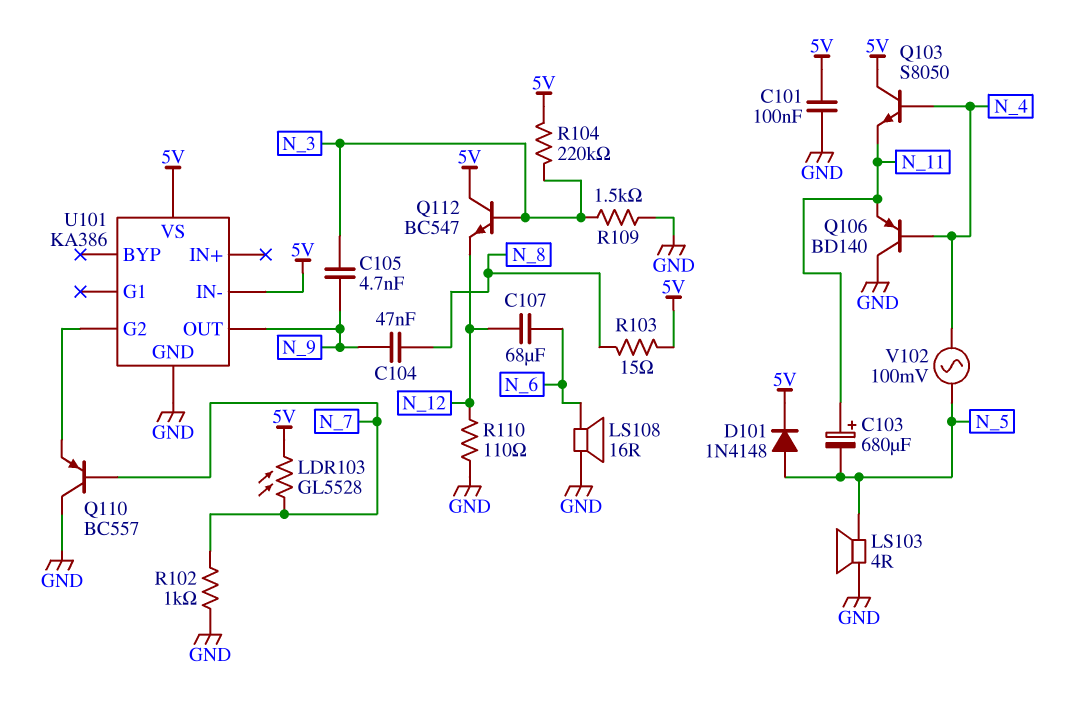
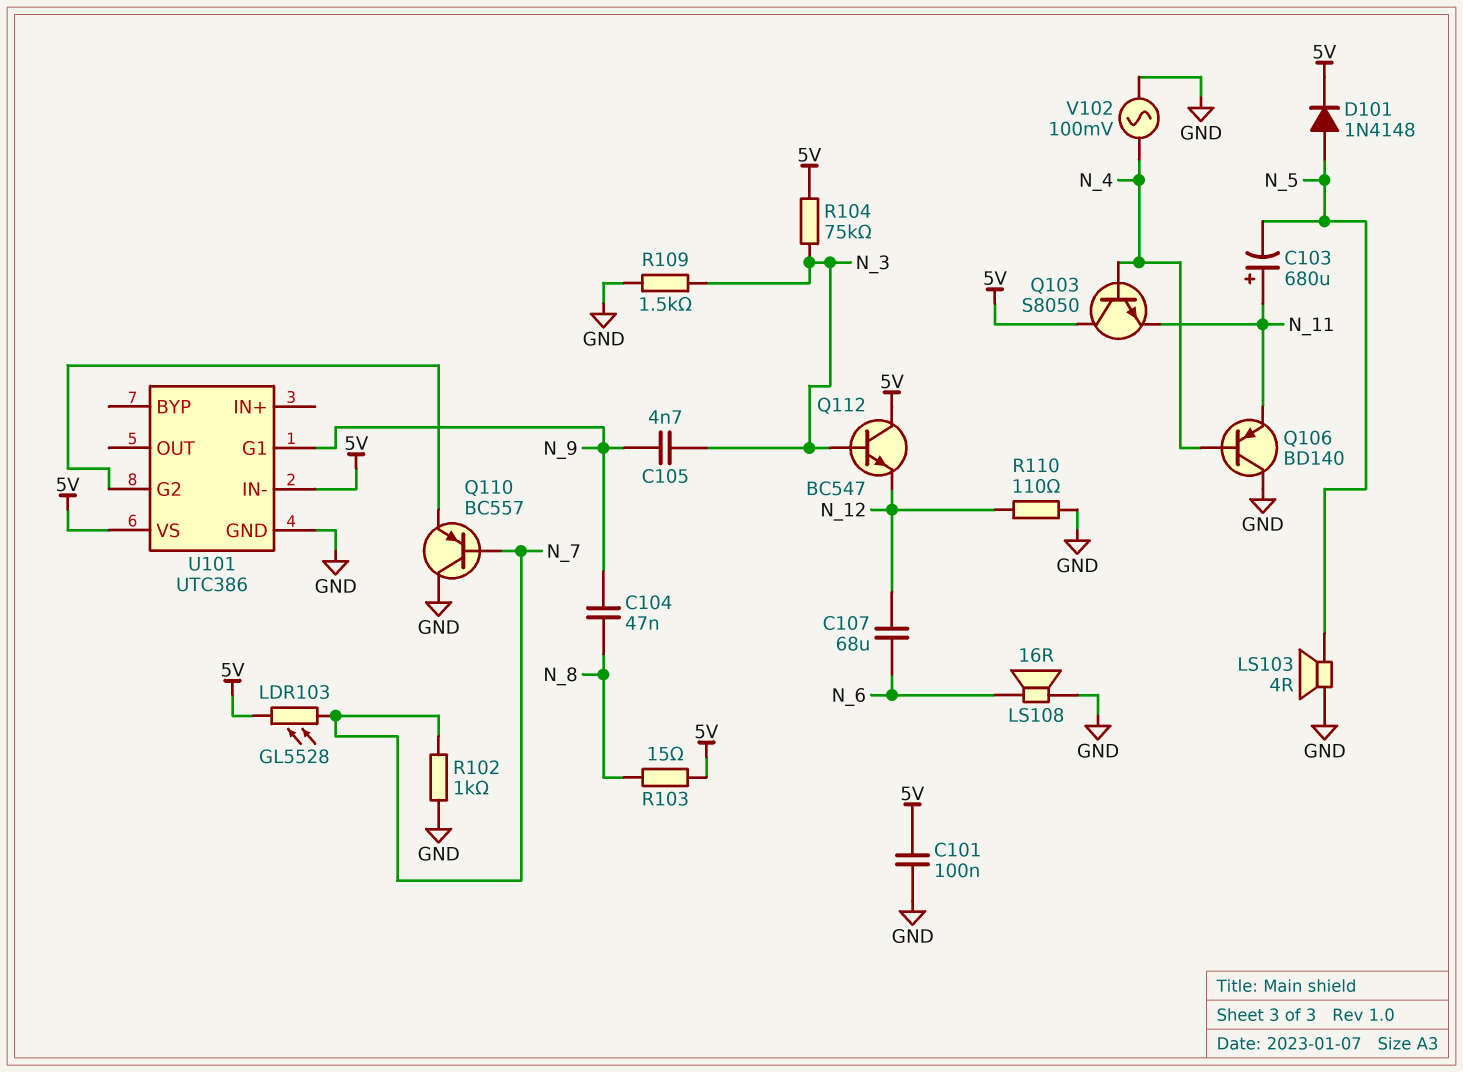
R104: 220k (5V, N_3) -> 75k (5V, N_3)
U101: KA386 -> UTC386
U101 pin G1: none -> N_9
U101 pin OUT: N_9 -> none
V102: AC 100mV (N_4, N_5) -> AC 100mV (GND, N_4)

